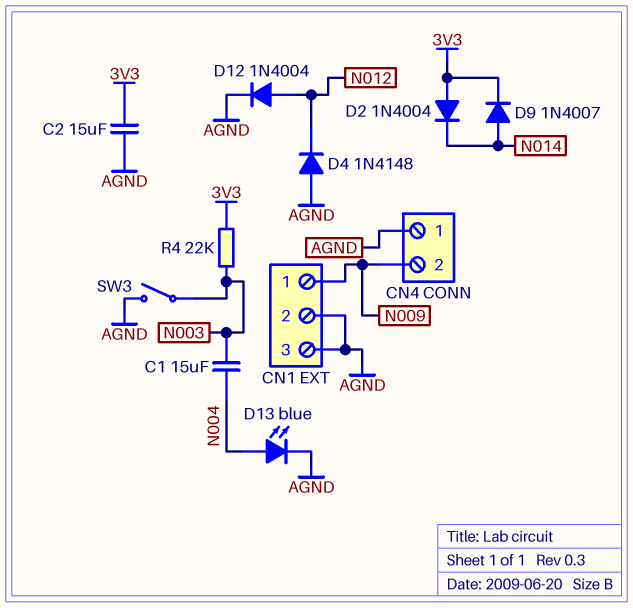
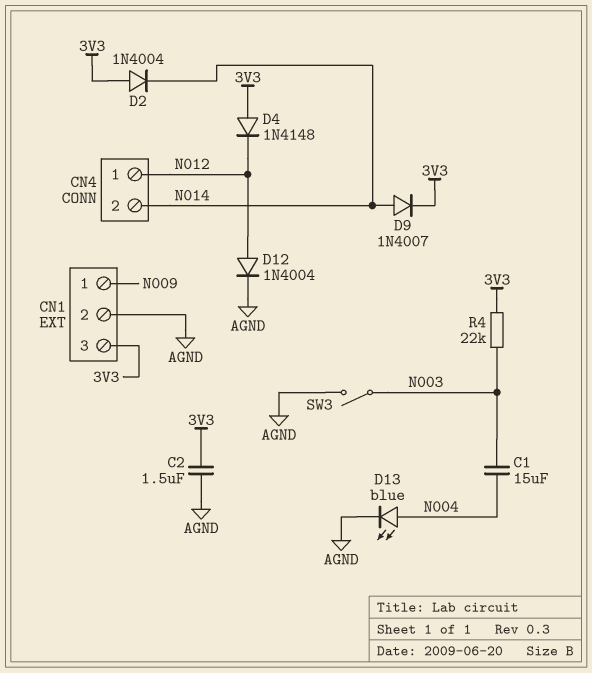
C2: 15uF (3V3, AGND) -> 1.5uF (3V3, AGND)
CN1 pin 3: AGND -> 3V3
CN4 pin 1: AGND -> N012
CN4 pin 2: N009 -> N014
D4: diode 1N4148 (A AGND, K N012) -> diode 1N4148 (A 3V3, K N012)

